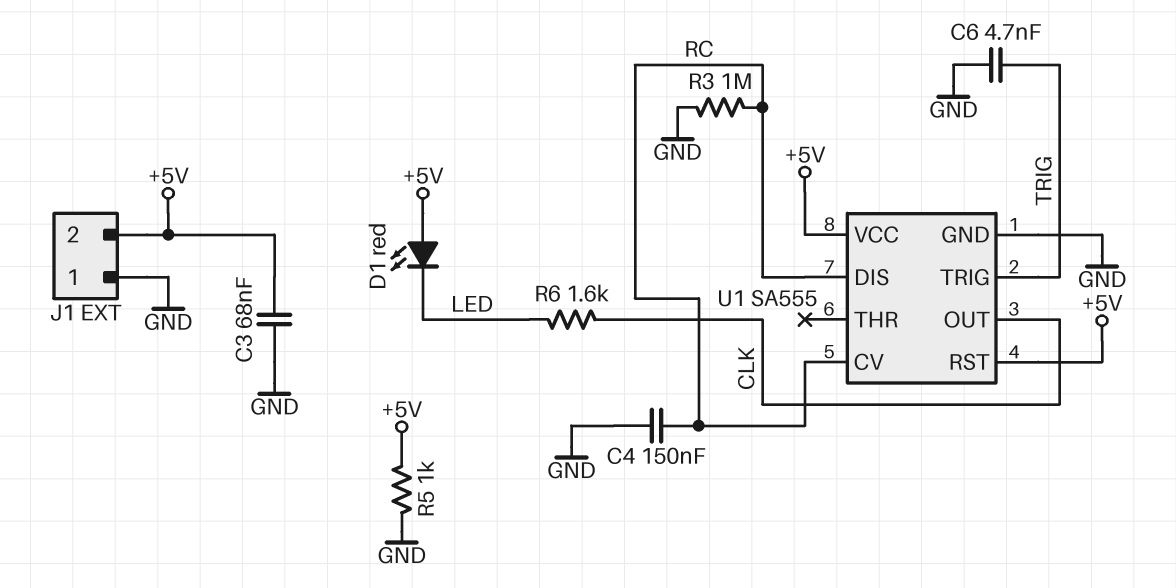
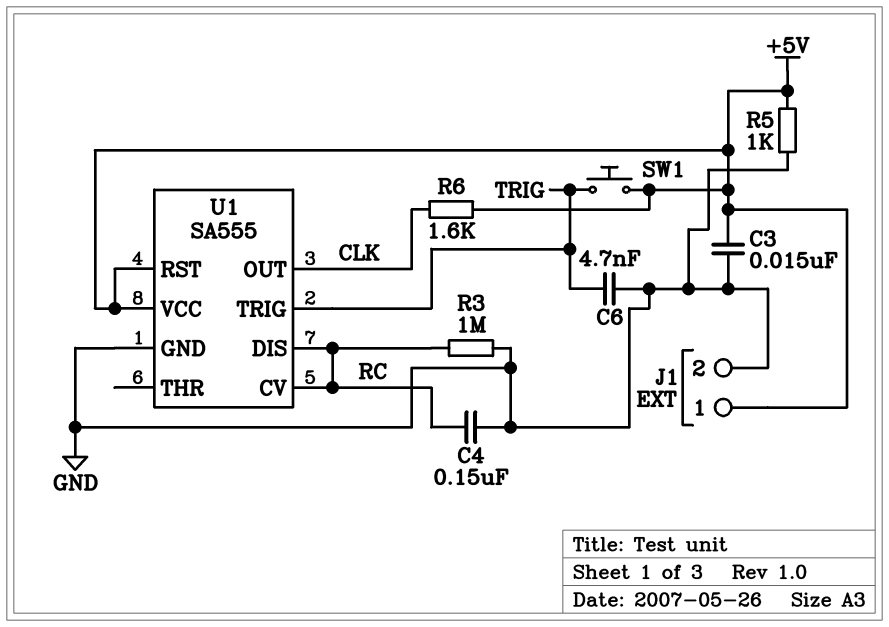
C3: 68nF (+5V, GND) -> 15nF (+5V, GND)
D1: LED red (A +5V, K LED) -> none
J1 pin 1: GND -> +5V
J1 pin 2: +5V -> GND
R6: 1.6k (CLK, LED) -> 1.6k (+5V, CLK)
SW1: none -> button (+5V, TRIG)

